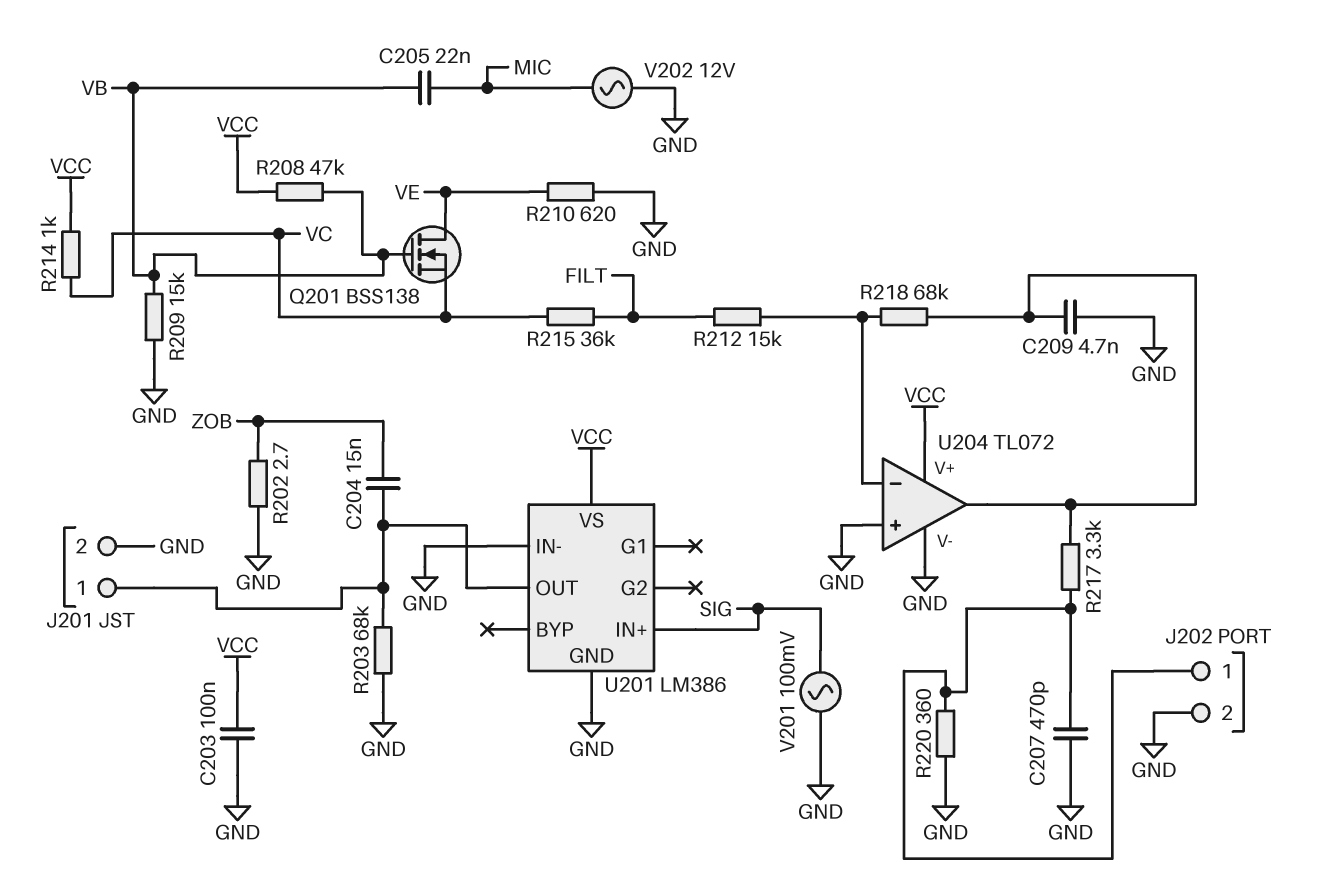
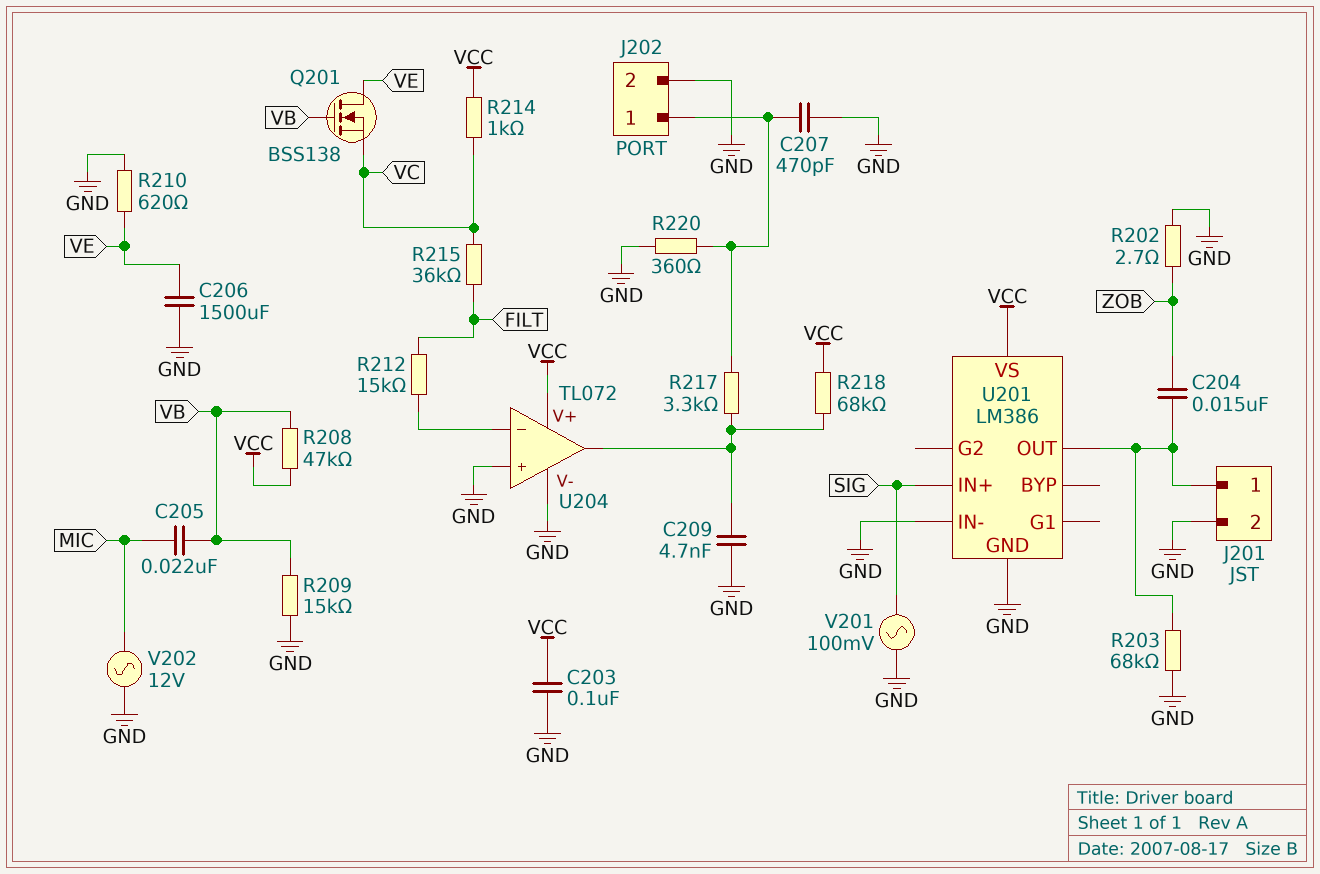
C206: none -> 1500uF (GND, VE)
R218: 68k (U204/in-, U204/out) -> 68k (U204/out, VCC)

